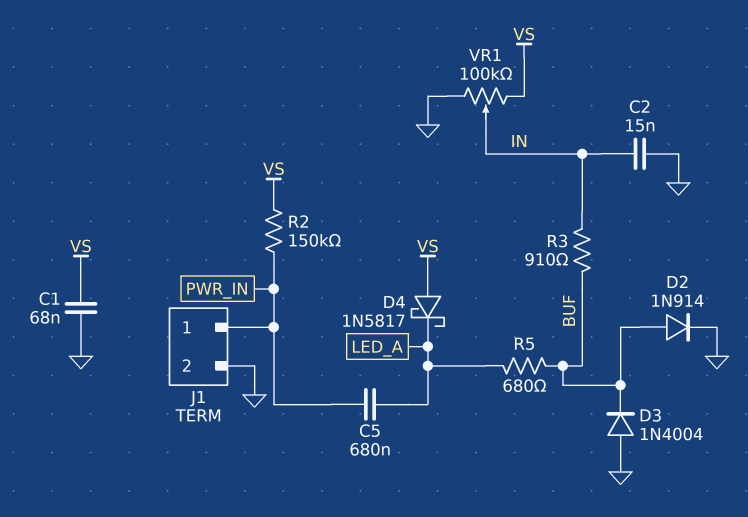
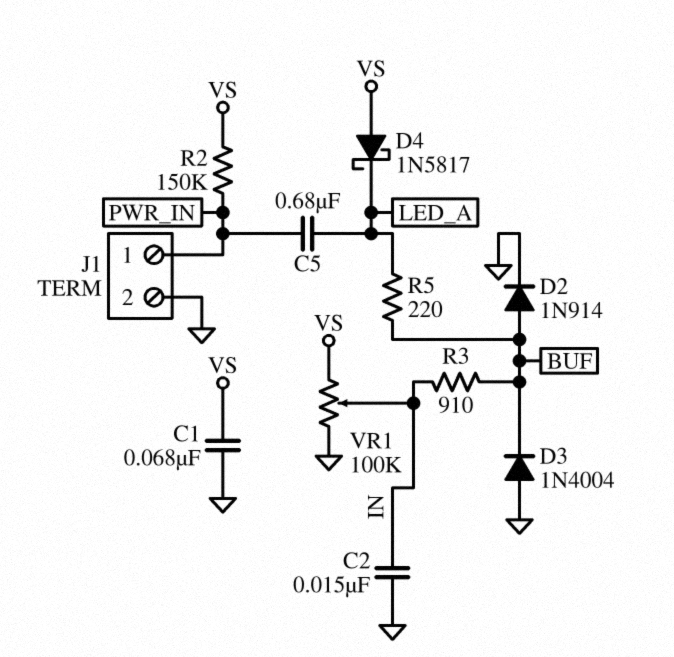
R5: 680 (BUF, LED_A) -> 220 (BUF, LED_A)

